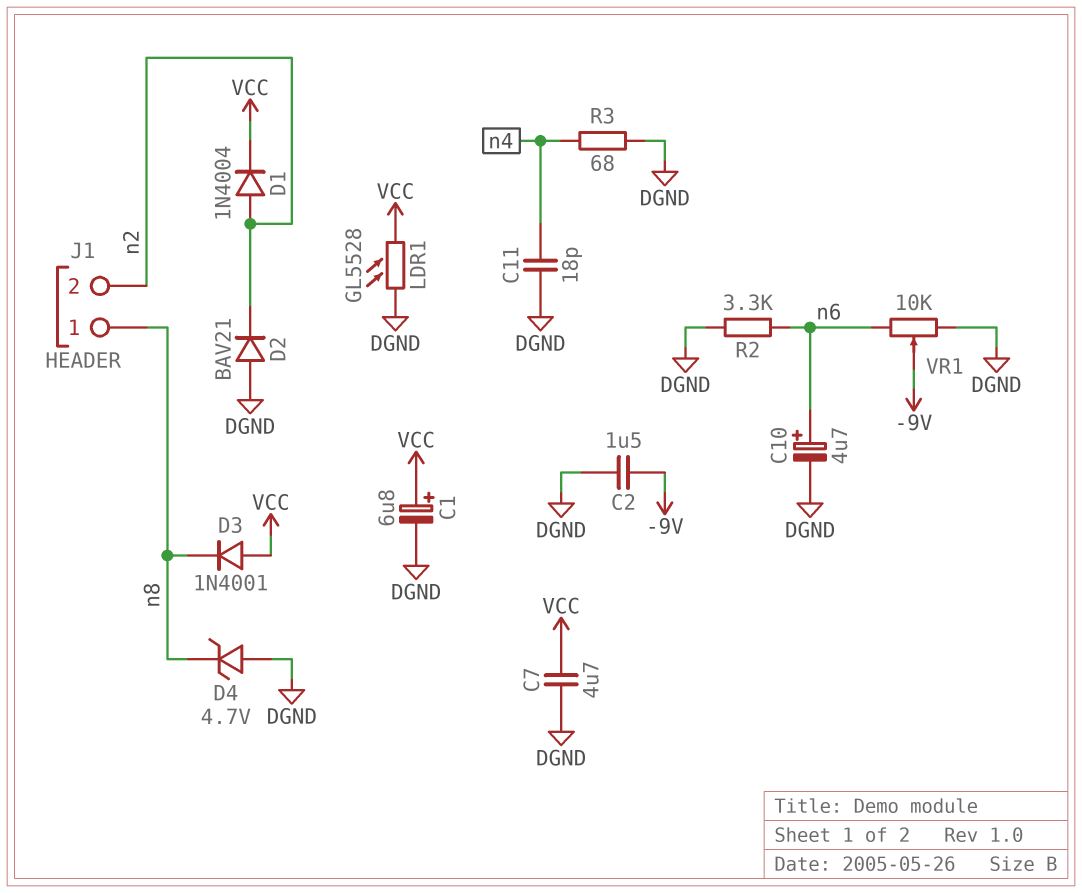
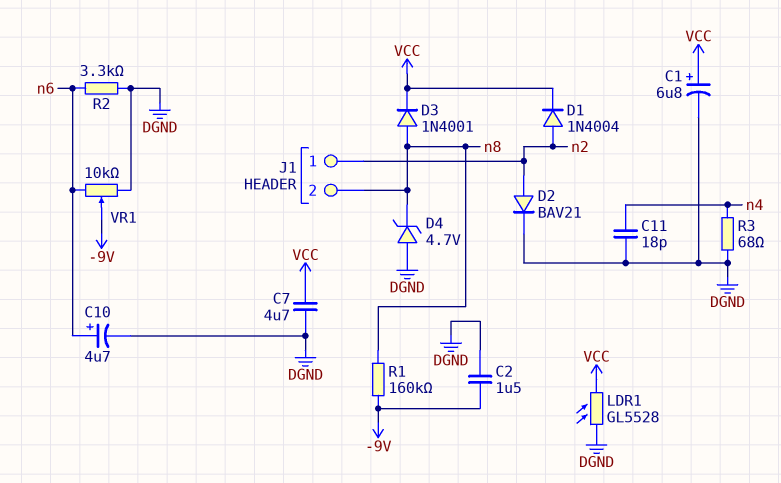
D2: diode BAV21 (A DGND, K n2) -> diode BAV21 (A n2, K DGND)
D3: diode 1N4001 (A VCC, K n8) -> diode 1N4001 (A n8, K VCC)
J1 pin 1: n8 -> n2
J1 pin 2: n2 -> n8
R1: none -> 160k (-9V, n8)

